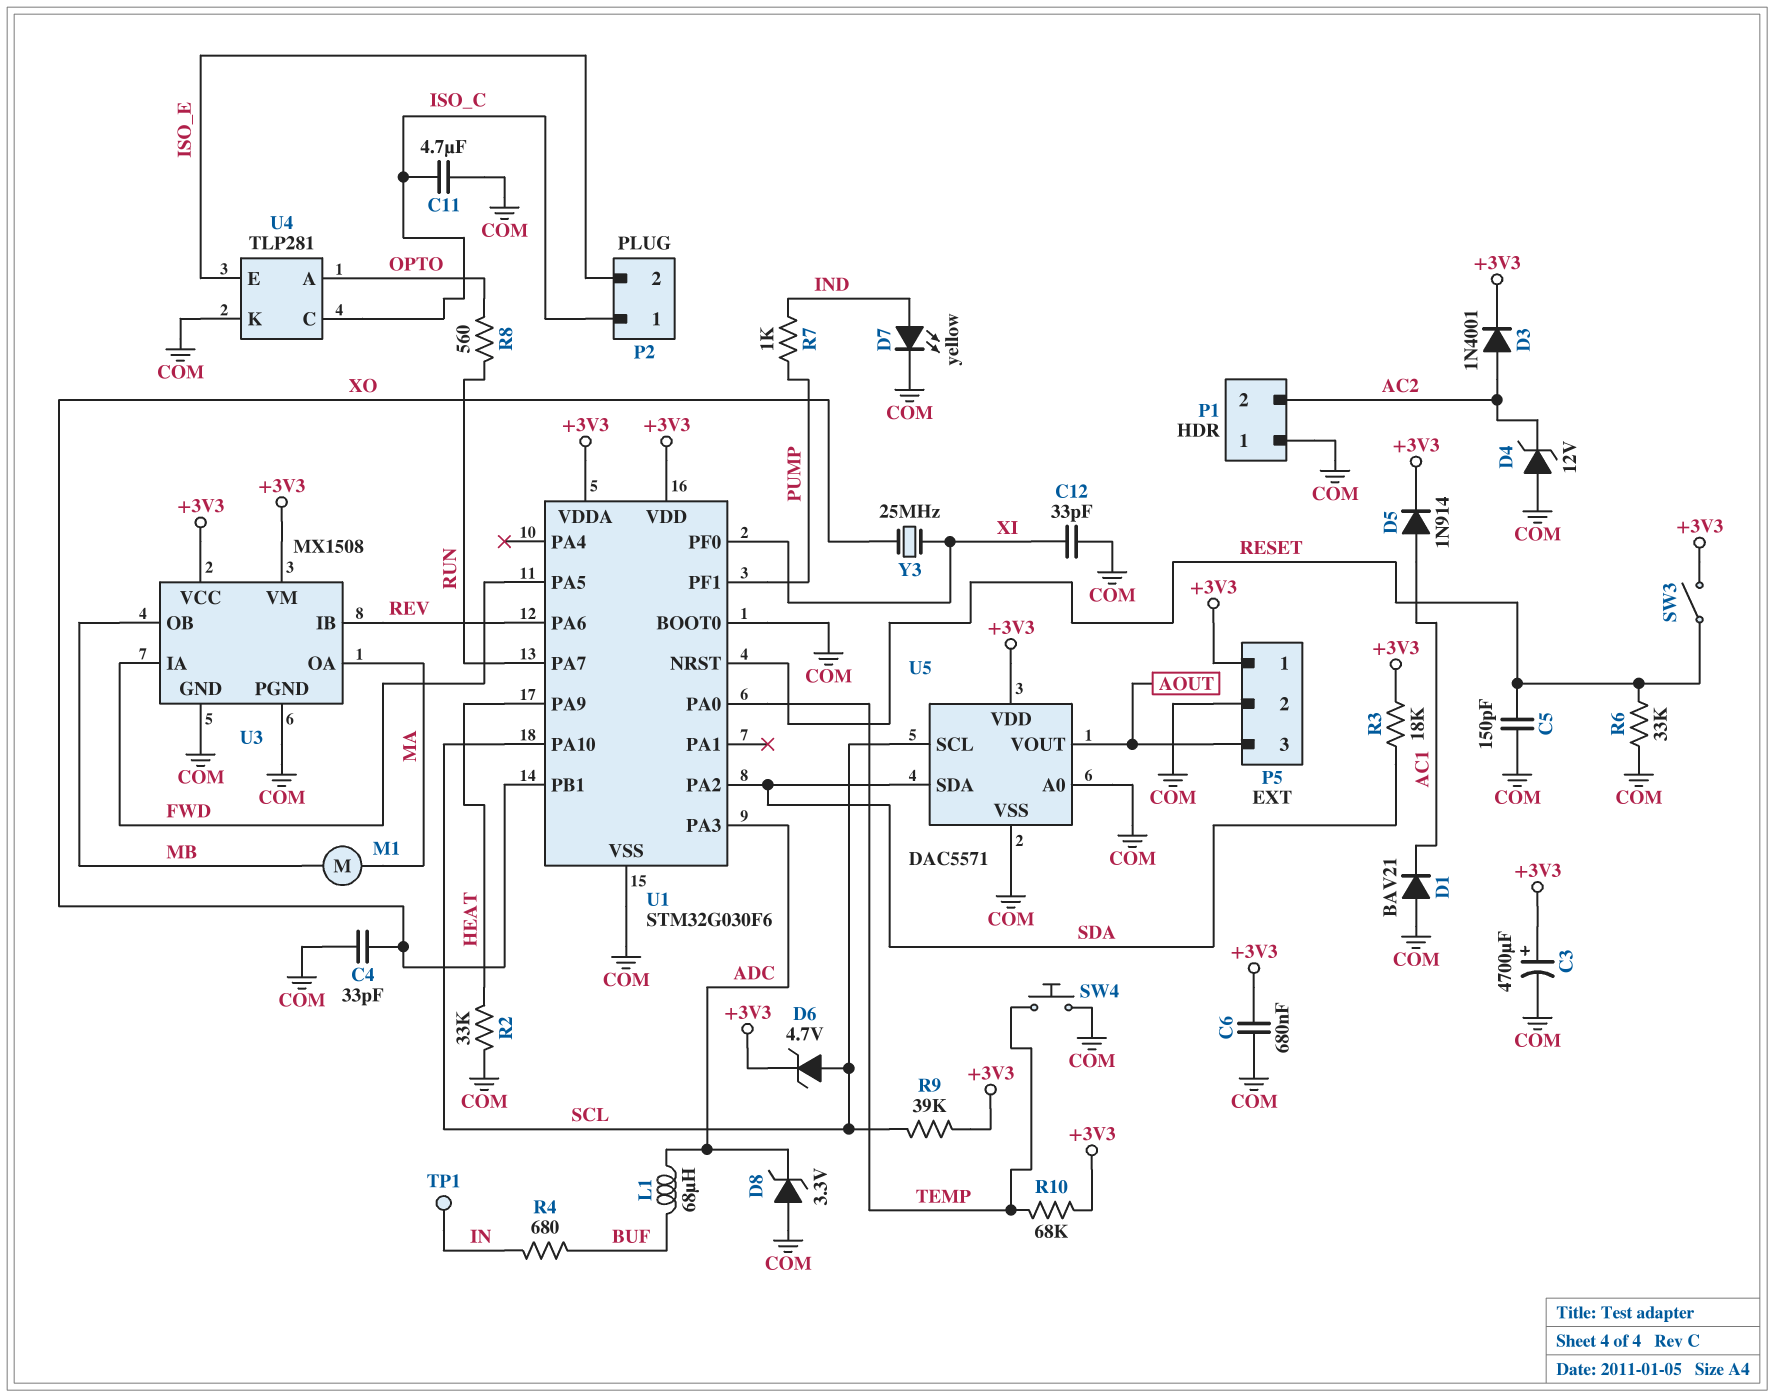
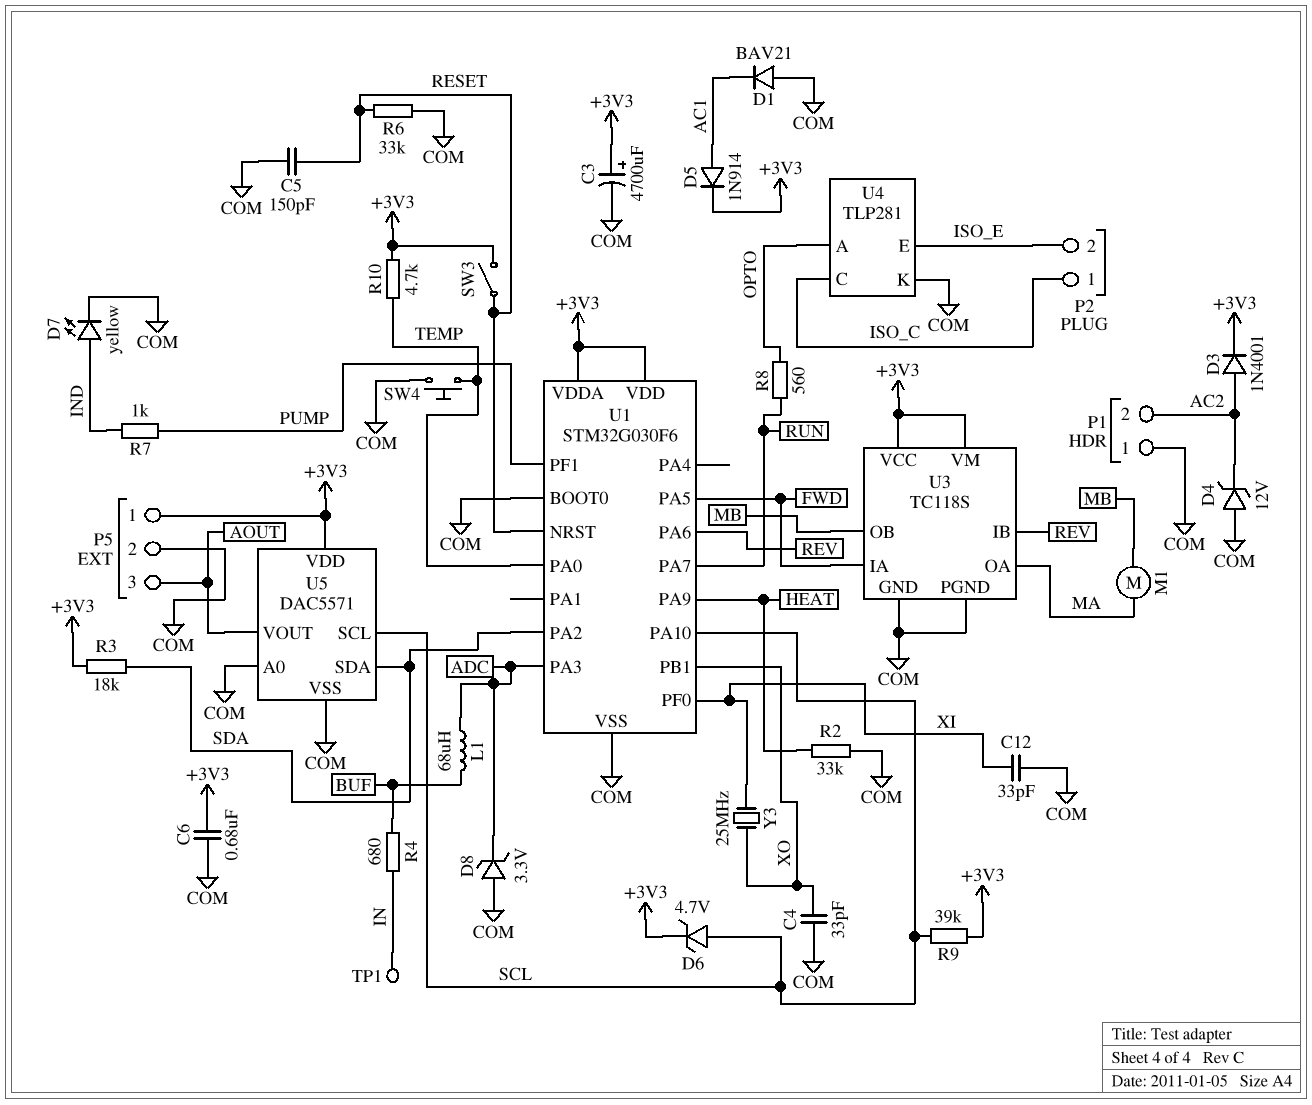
C11: 4.7uF (COM, ISO_C) -> none
R10: 68k (+3V3, TEMP) -> 4.7k (+3V3, TEMP)
U3: MX1508 -> TC118S

